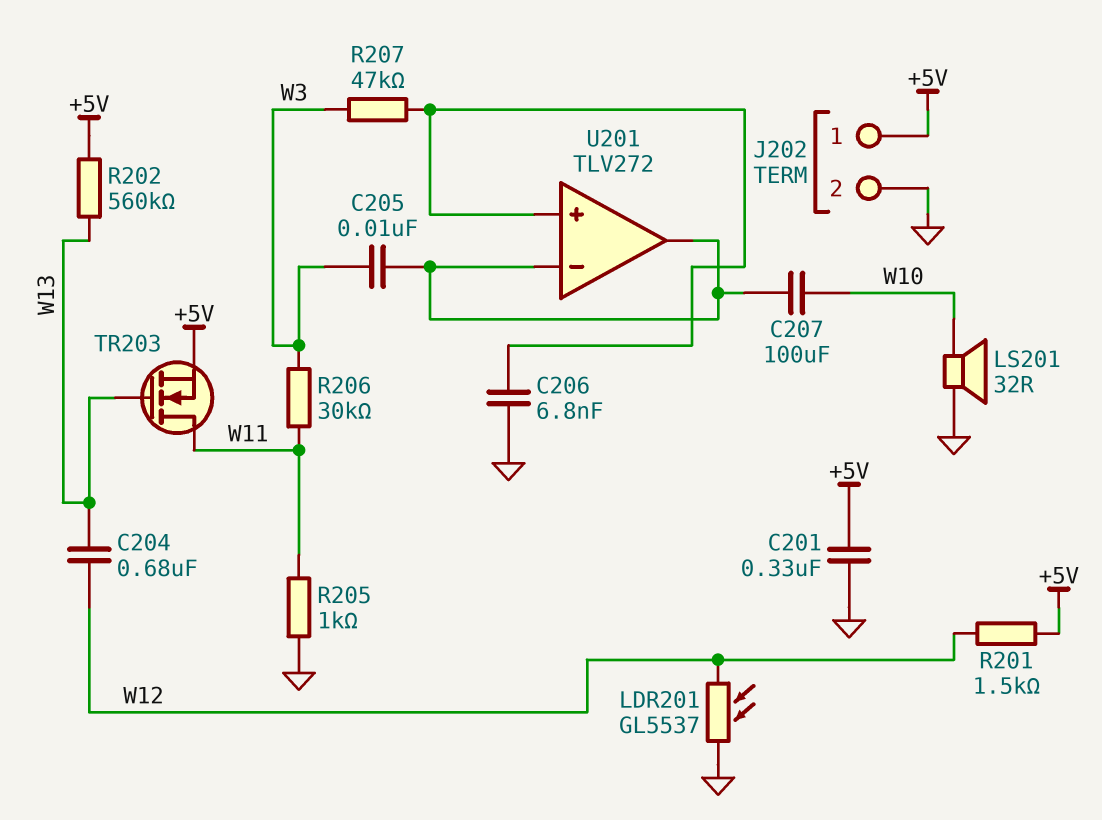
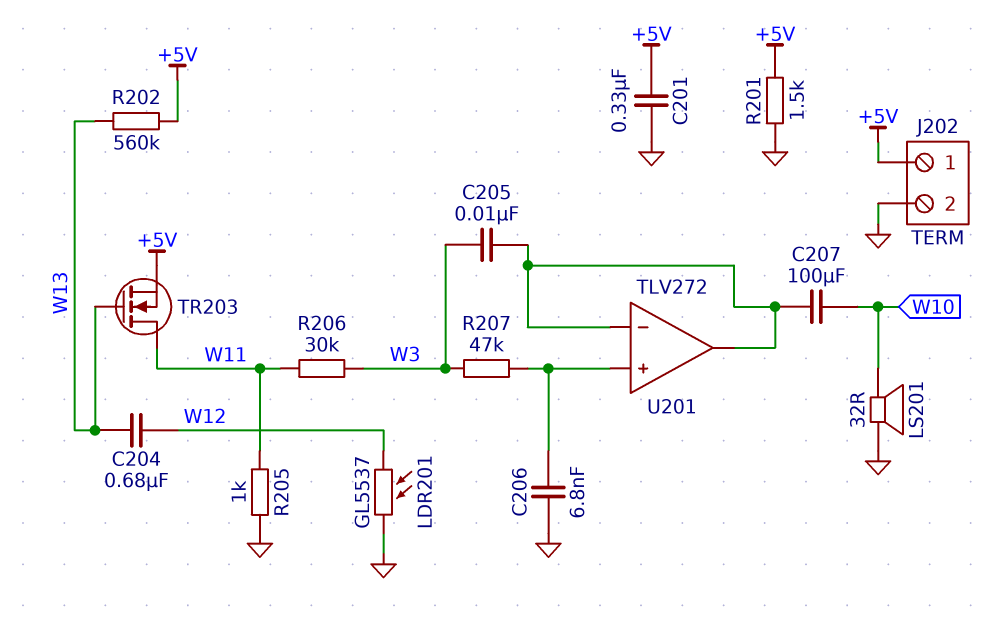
R201: 1.5k (+5V, W12) -> 1.5k (+5V, GND)

